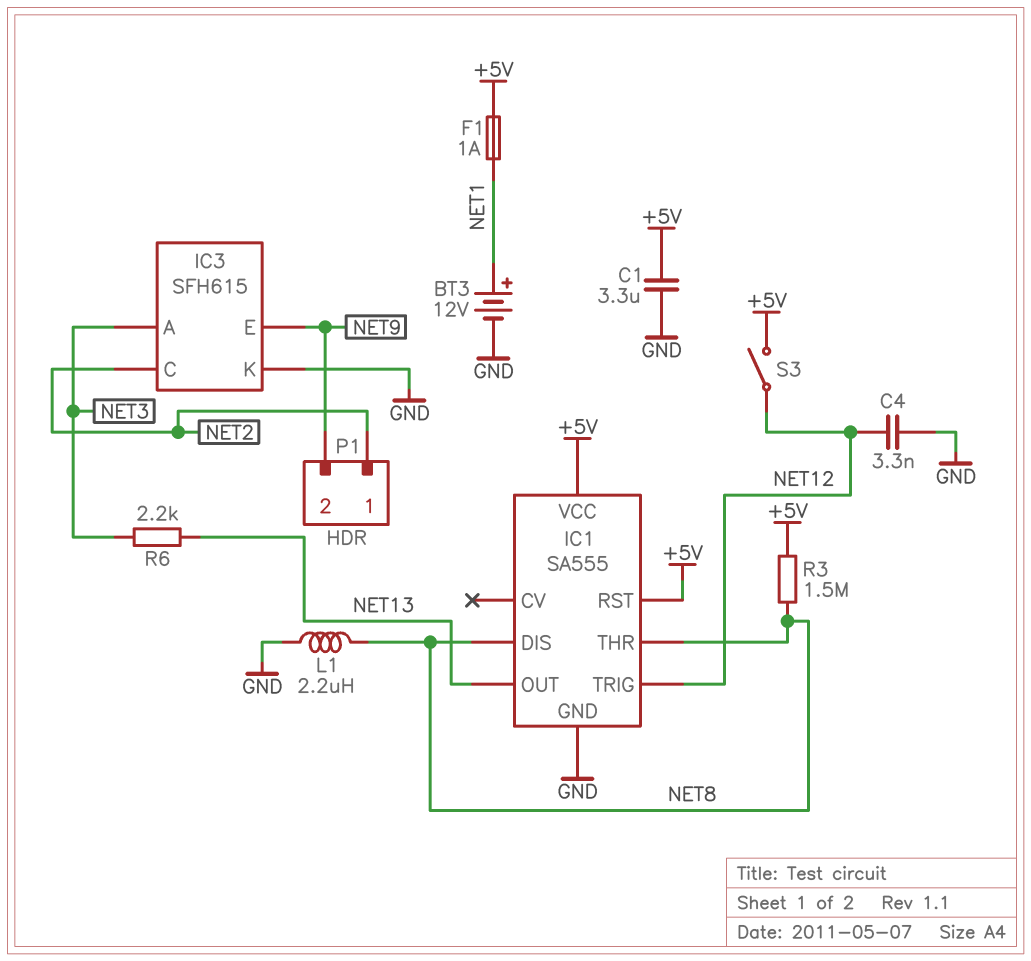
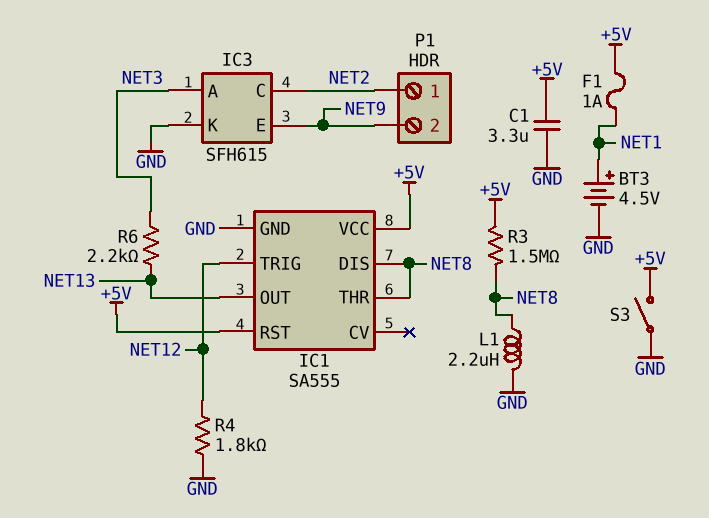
BT3: 12V (plus NET1, minus GND) -> 4.5V (plus NET1, minus GND)
C4: 3.3nF (GND, NET12) -> none
R4: none -> 1.8k (GND, NET12)
S3: switch (+5V, NET12) -> switch (+5V, GND)

